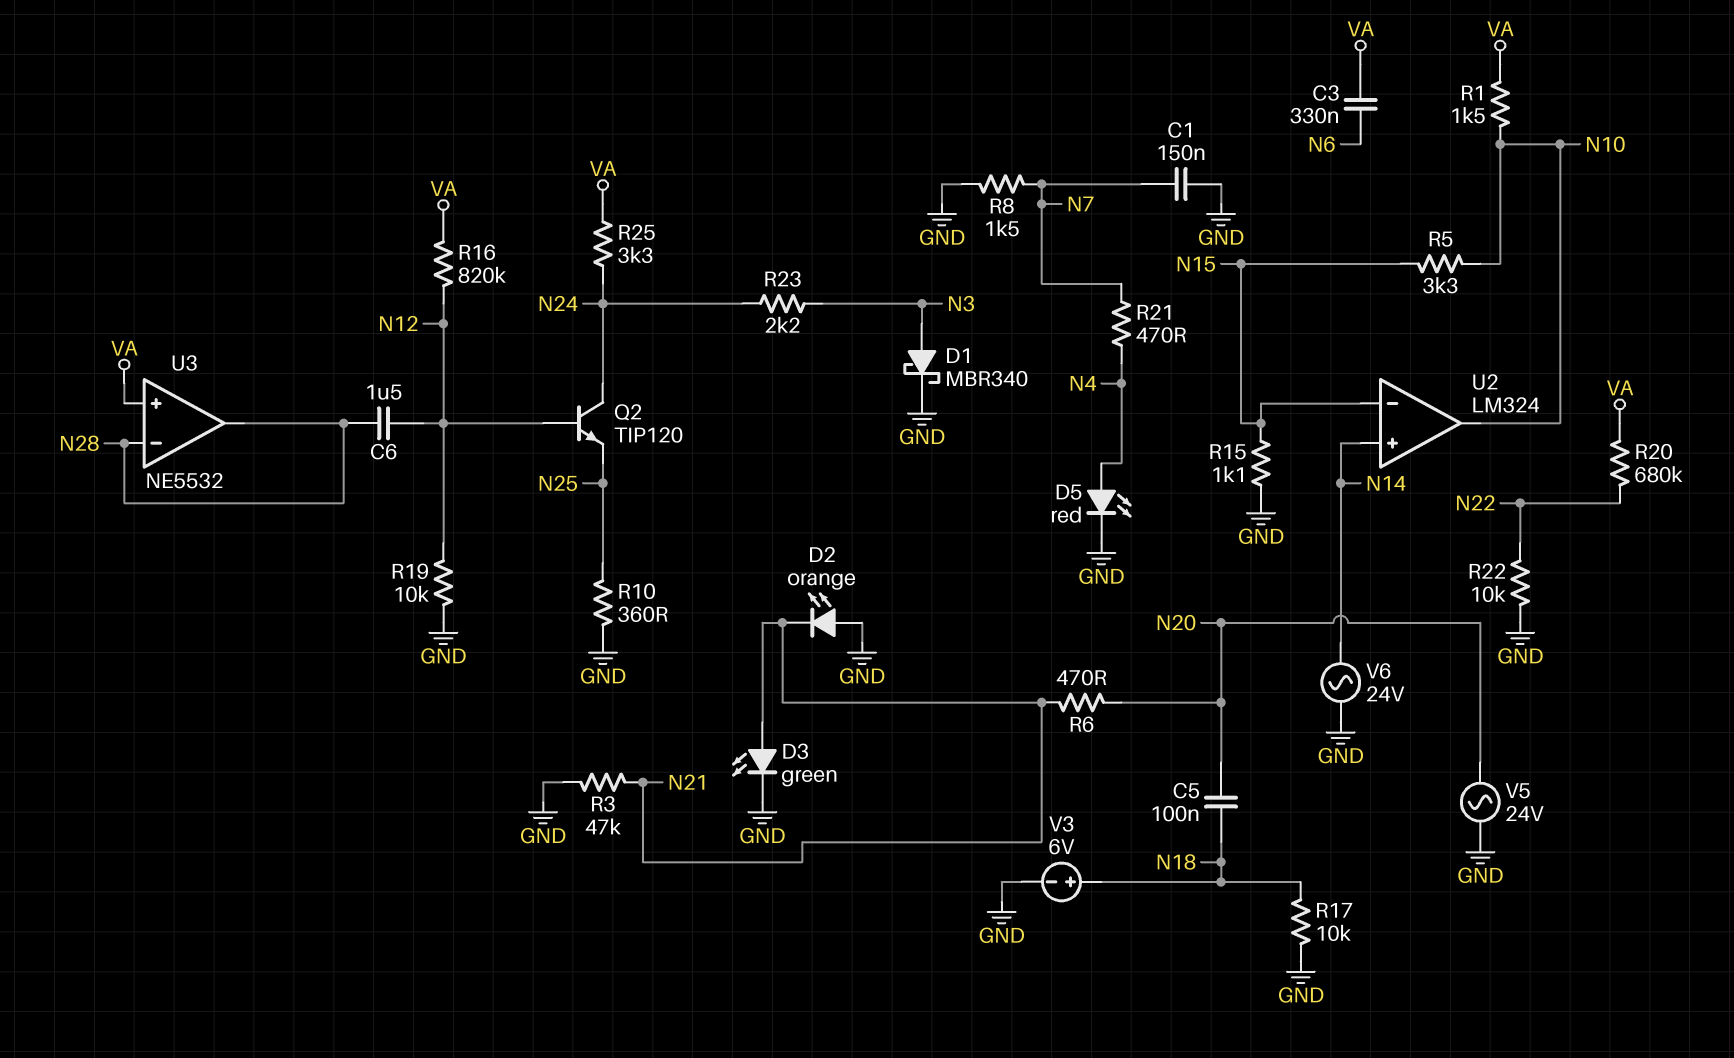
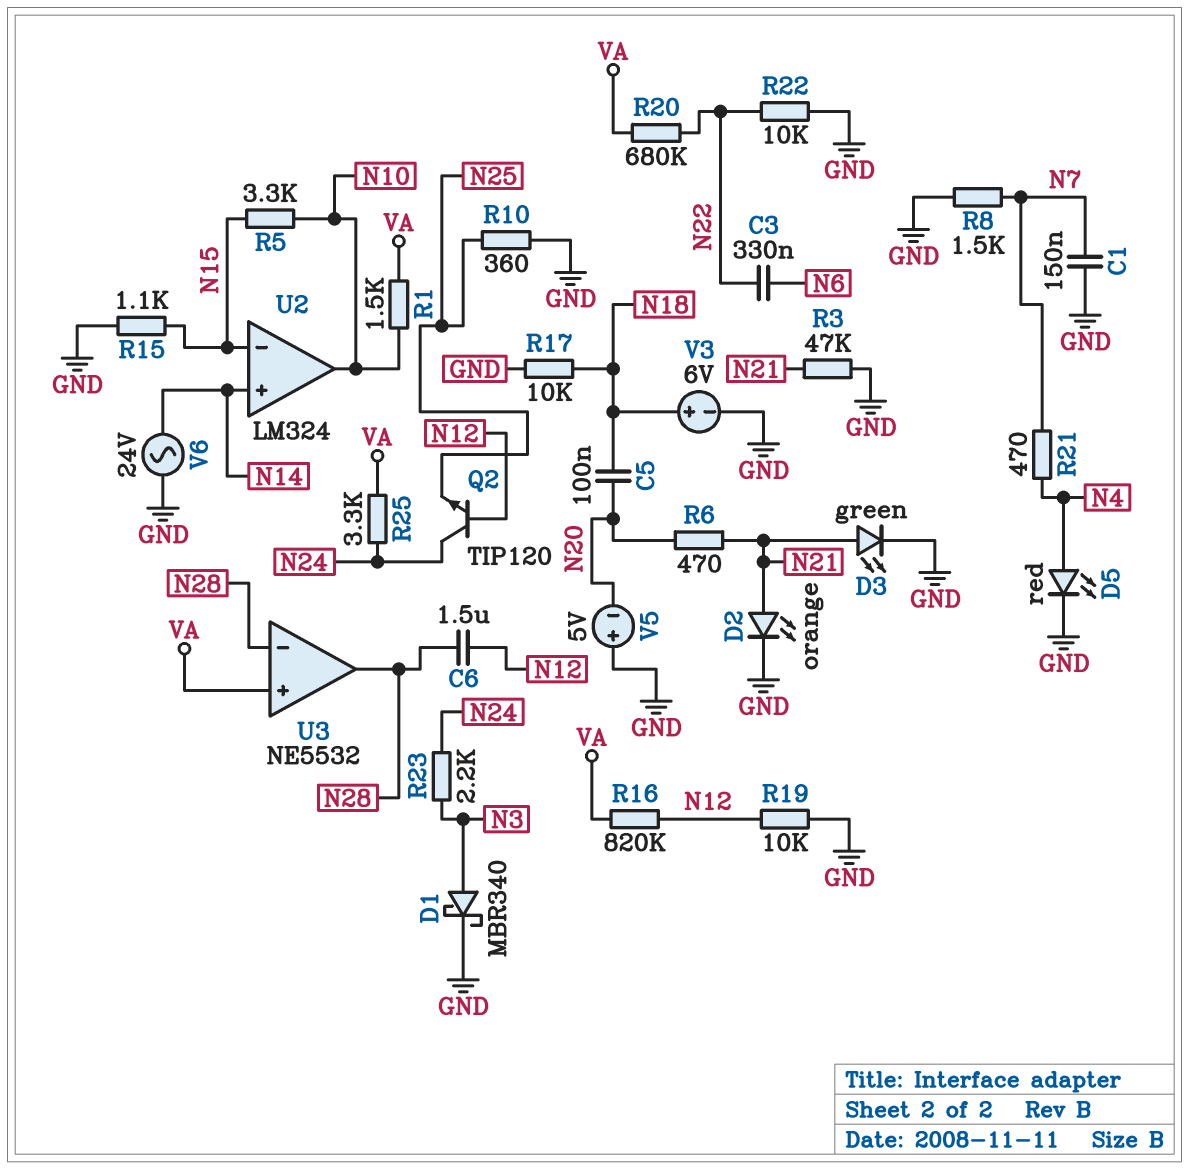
C3: 330nF (N6, VA) -> 330nF (N6, N22)
D2: LED orange (A GND, K N21) -> LED orange (A N21, K GND)
V5: AC 24V (GND, N20) -> 5V (plus GND, minus N20)

